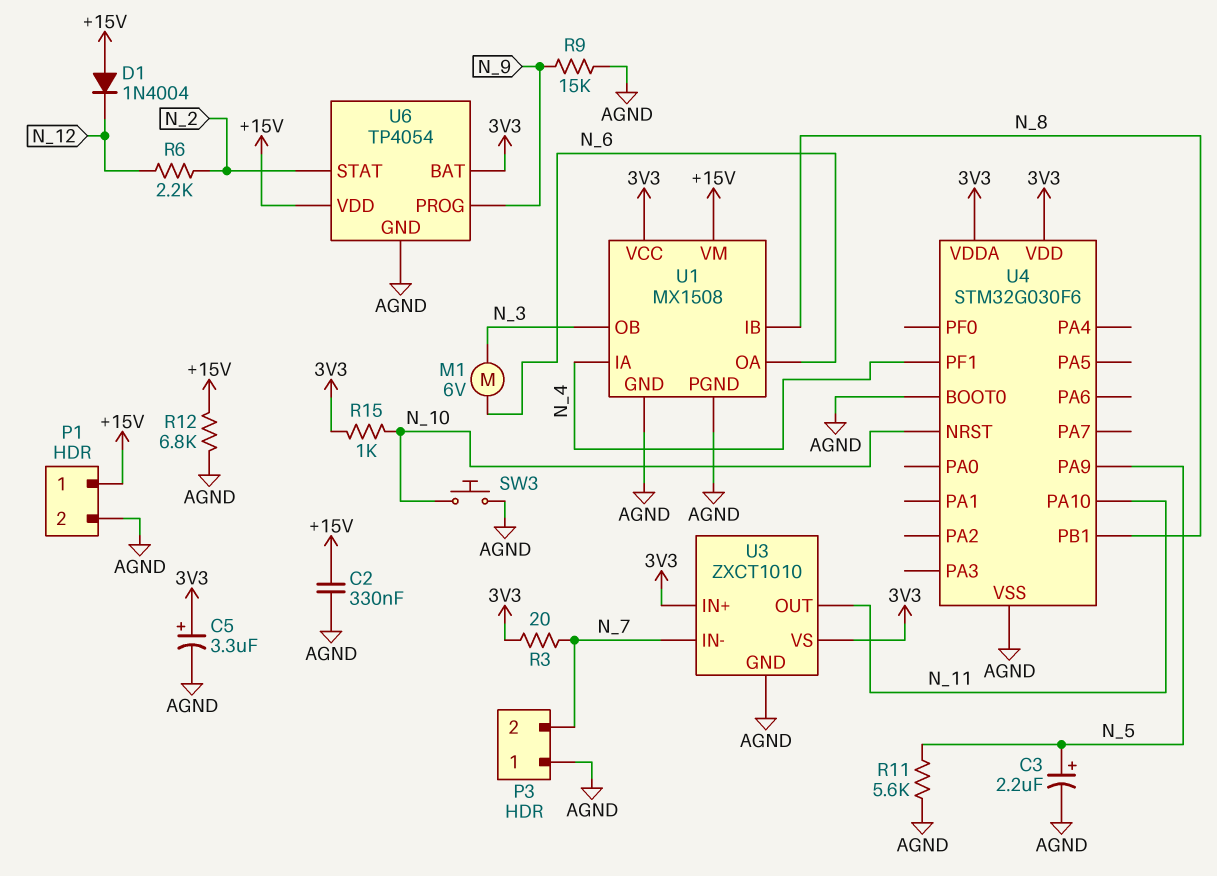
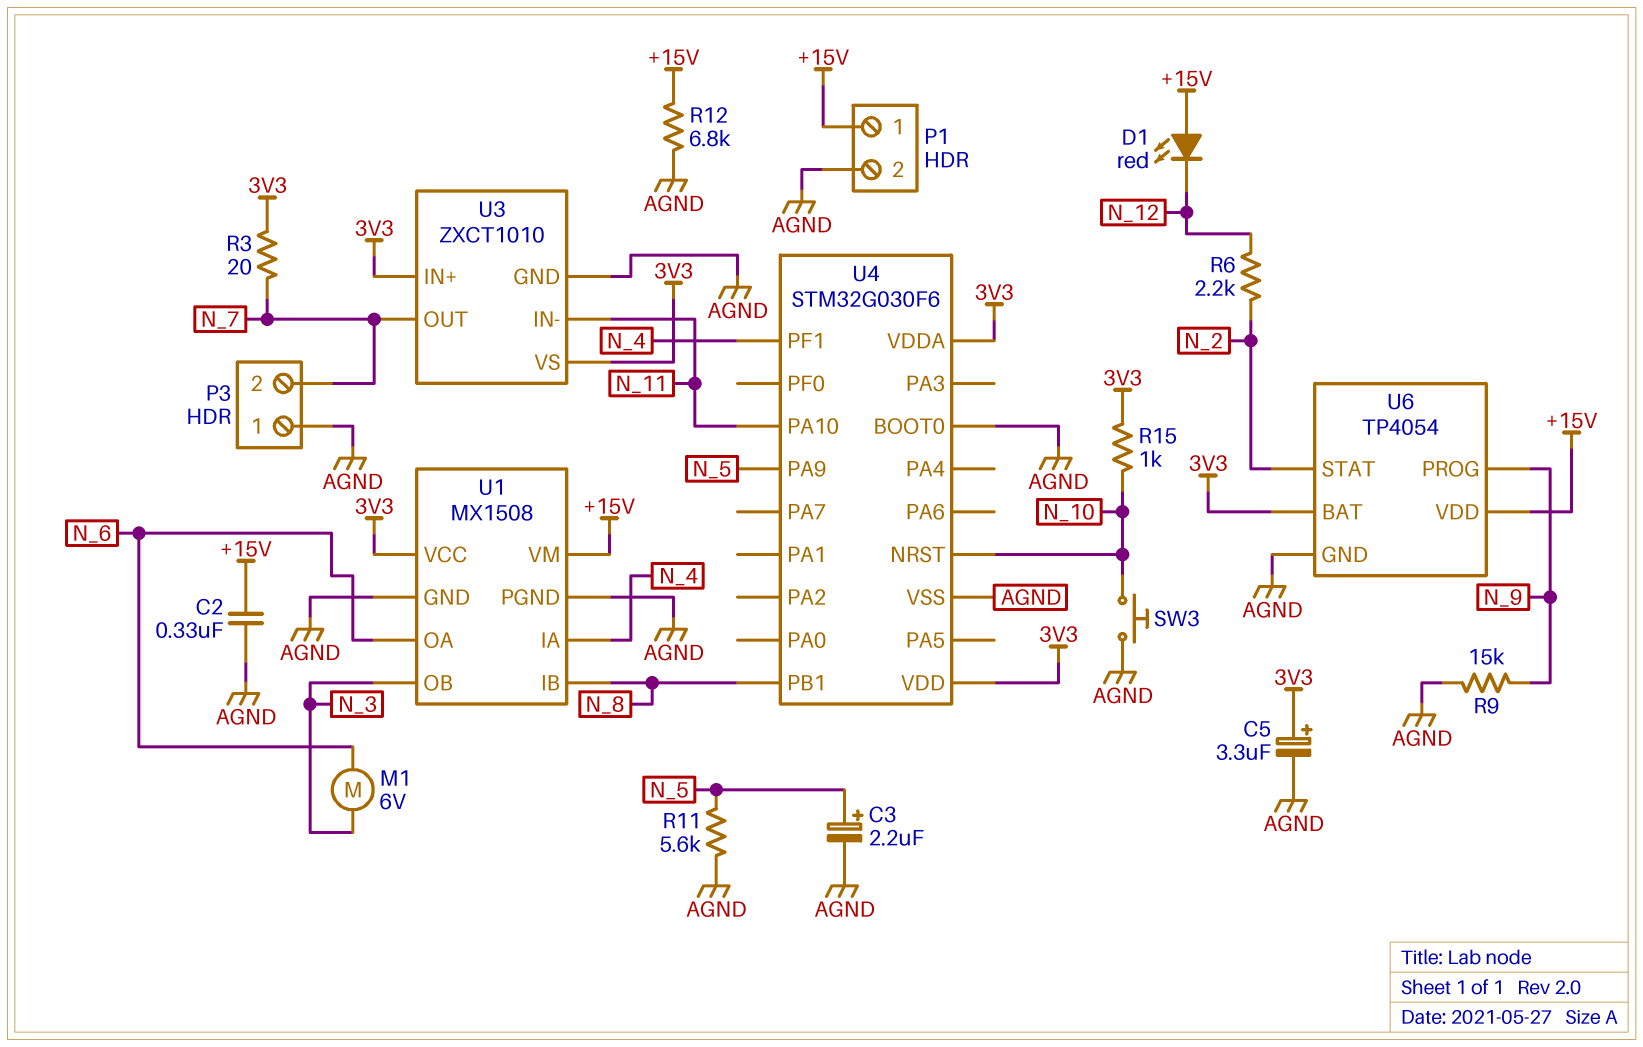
D1: diode 1N4004 (A +15V, K N_12) -> LED red (A +15V, K N_12)
U3 pin IN-: N_7 -> N_11
U3 pin OUT: N_11 -> N_7

